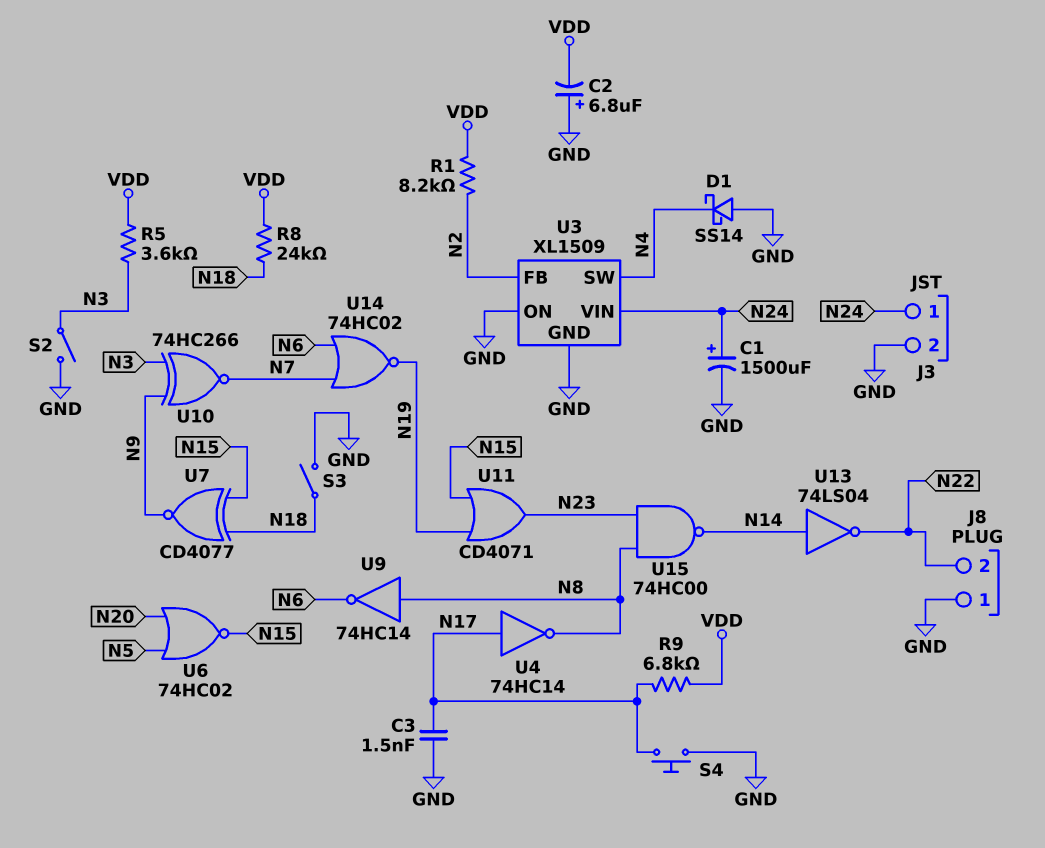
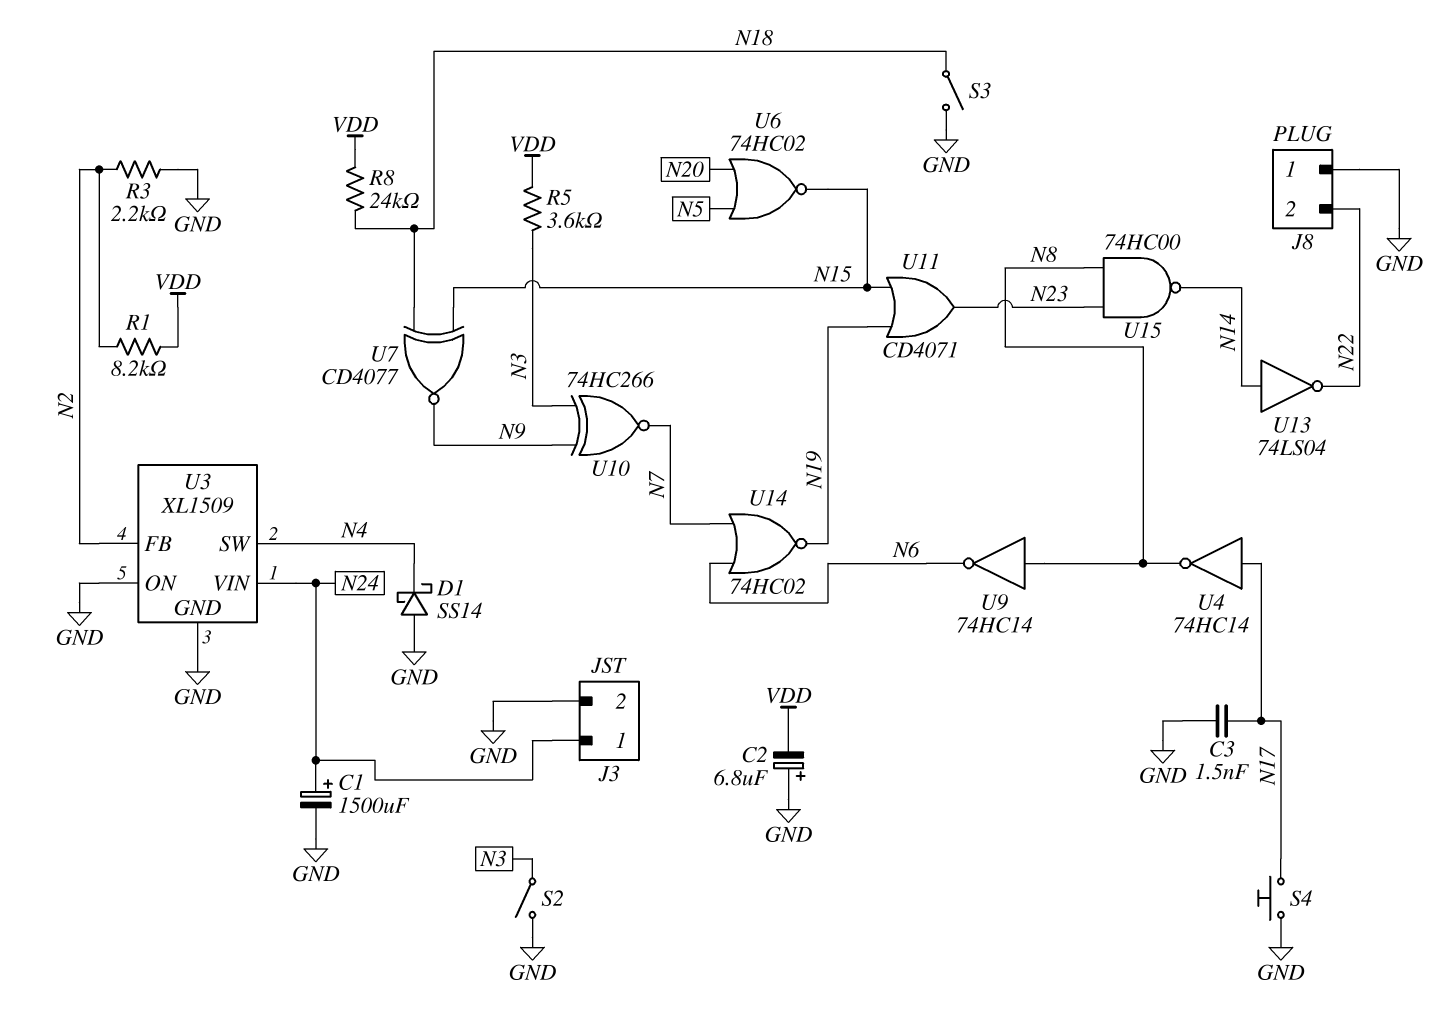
R3: none -> 2.2k (GND, N2)
R9: 6.8k (N17, VDD) -> none

